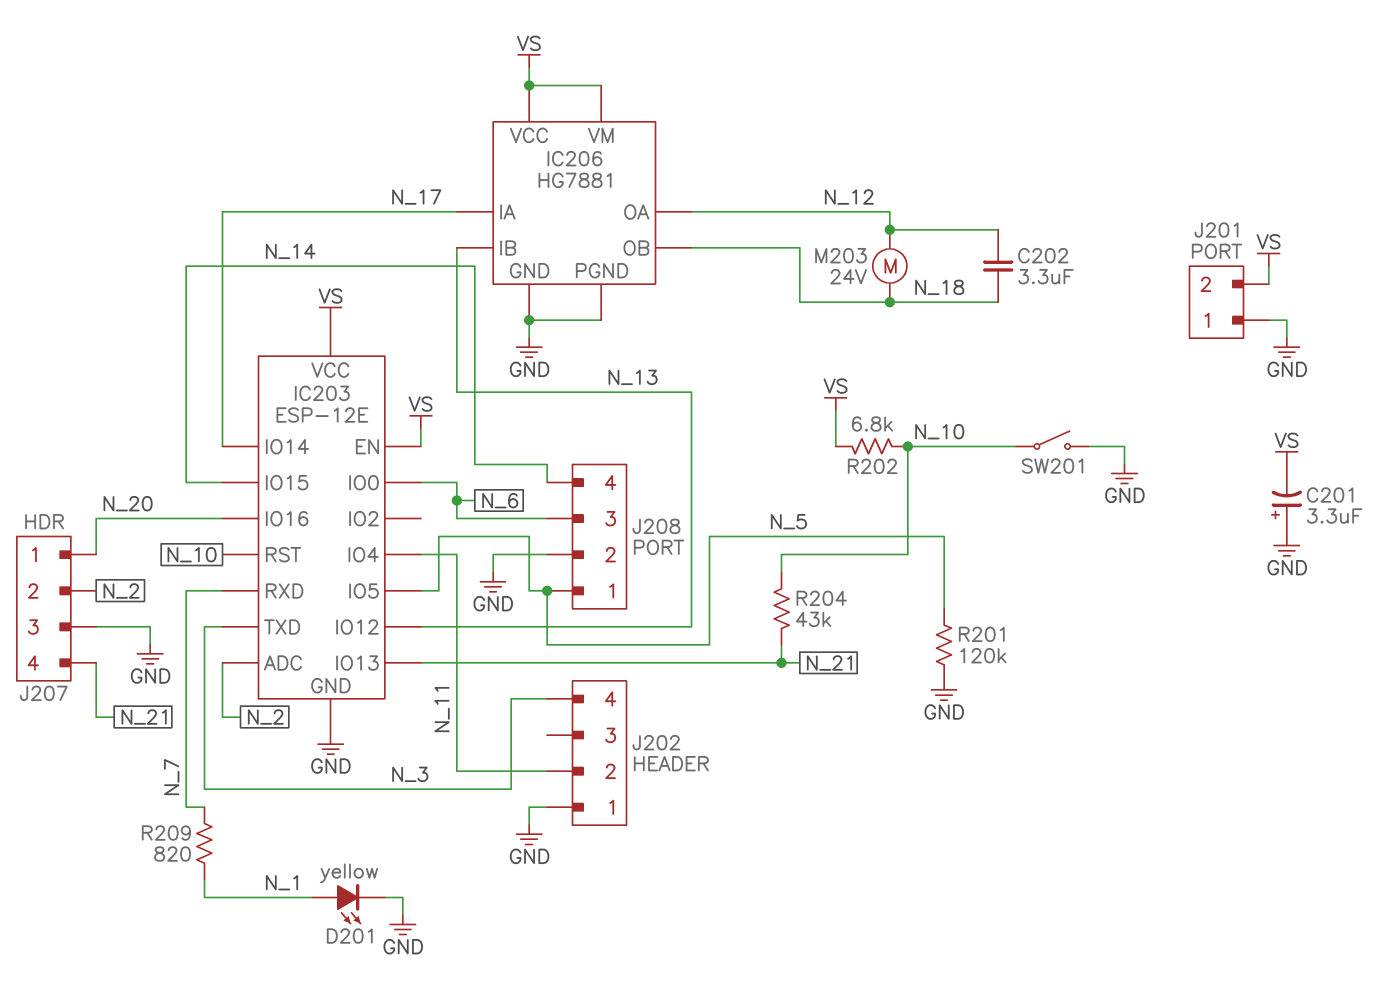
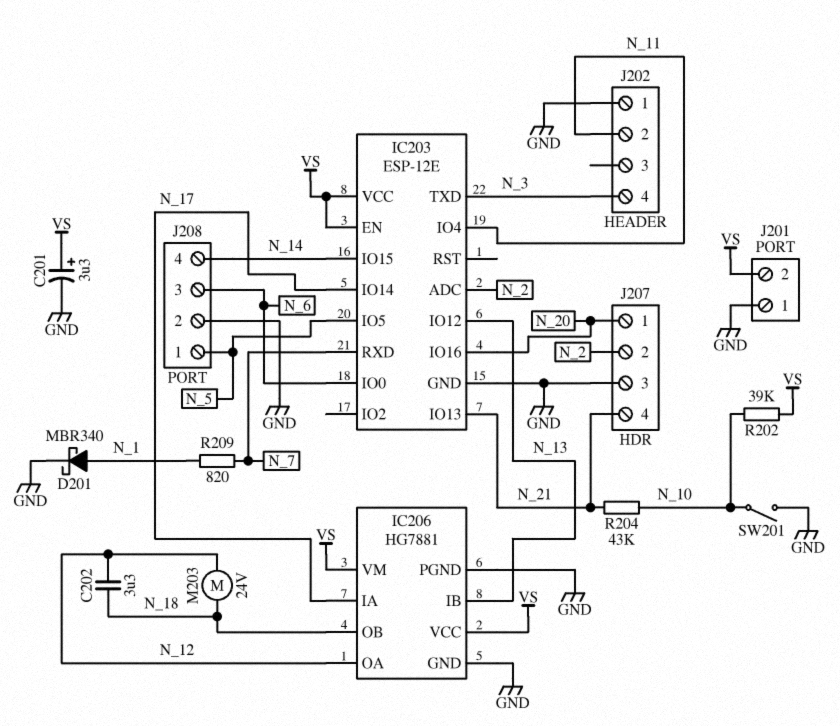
C201: 3.3uF (plus GND, minus VS) -> 3.3uF (plus VS, minus GND)
D201: LED yellow (A N_1, K GND) -> schottky MBR340 (A N_1, K GND)
IC203 pin RST: N_10 -> none
R201: 120k (GND, N_5) -> none
R202: 6.8k (N_10, VS) -> 39k (N_10, VS)

